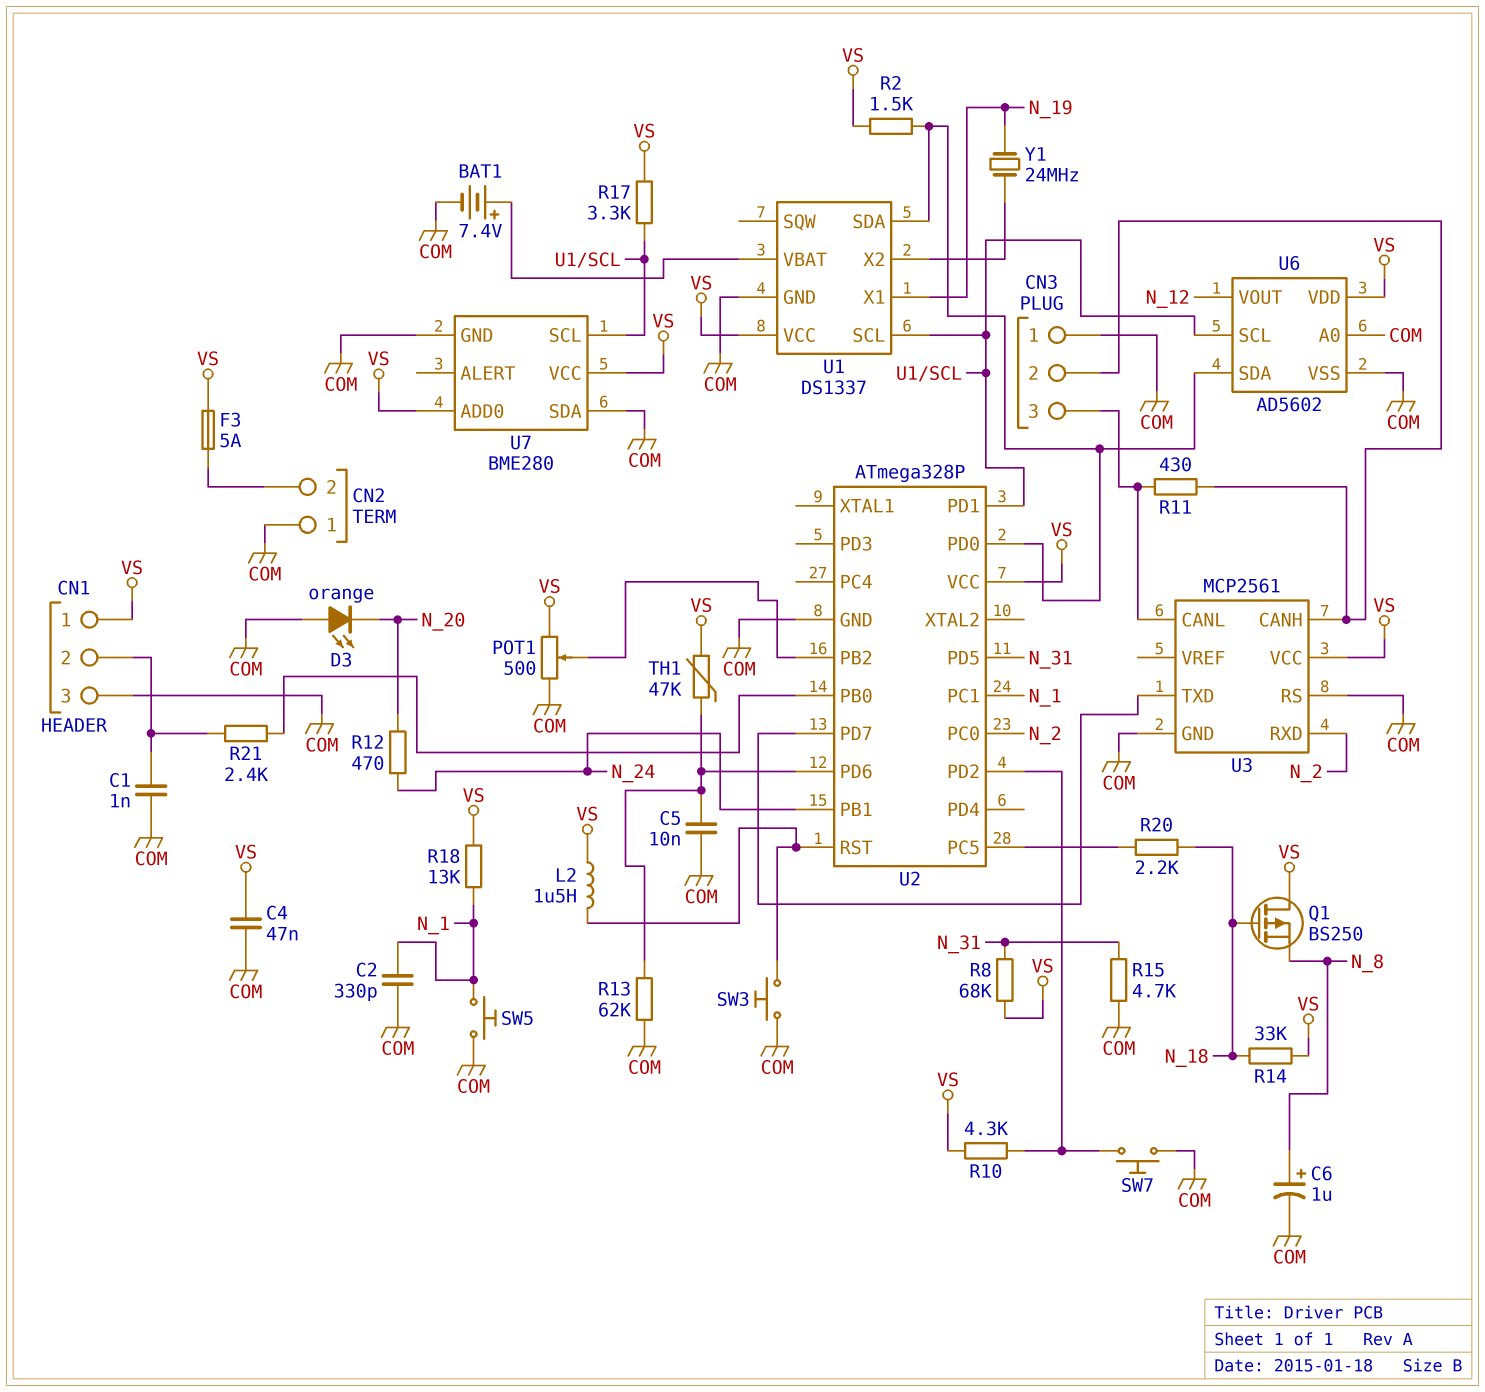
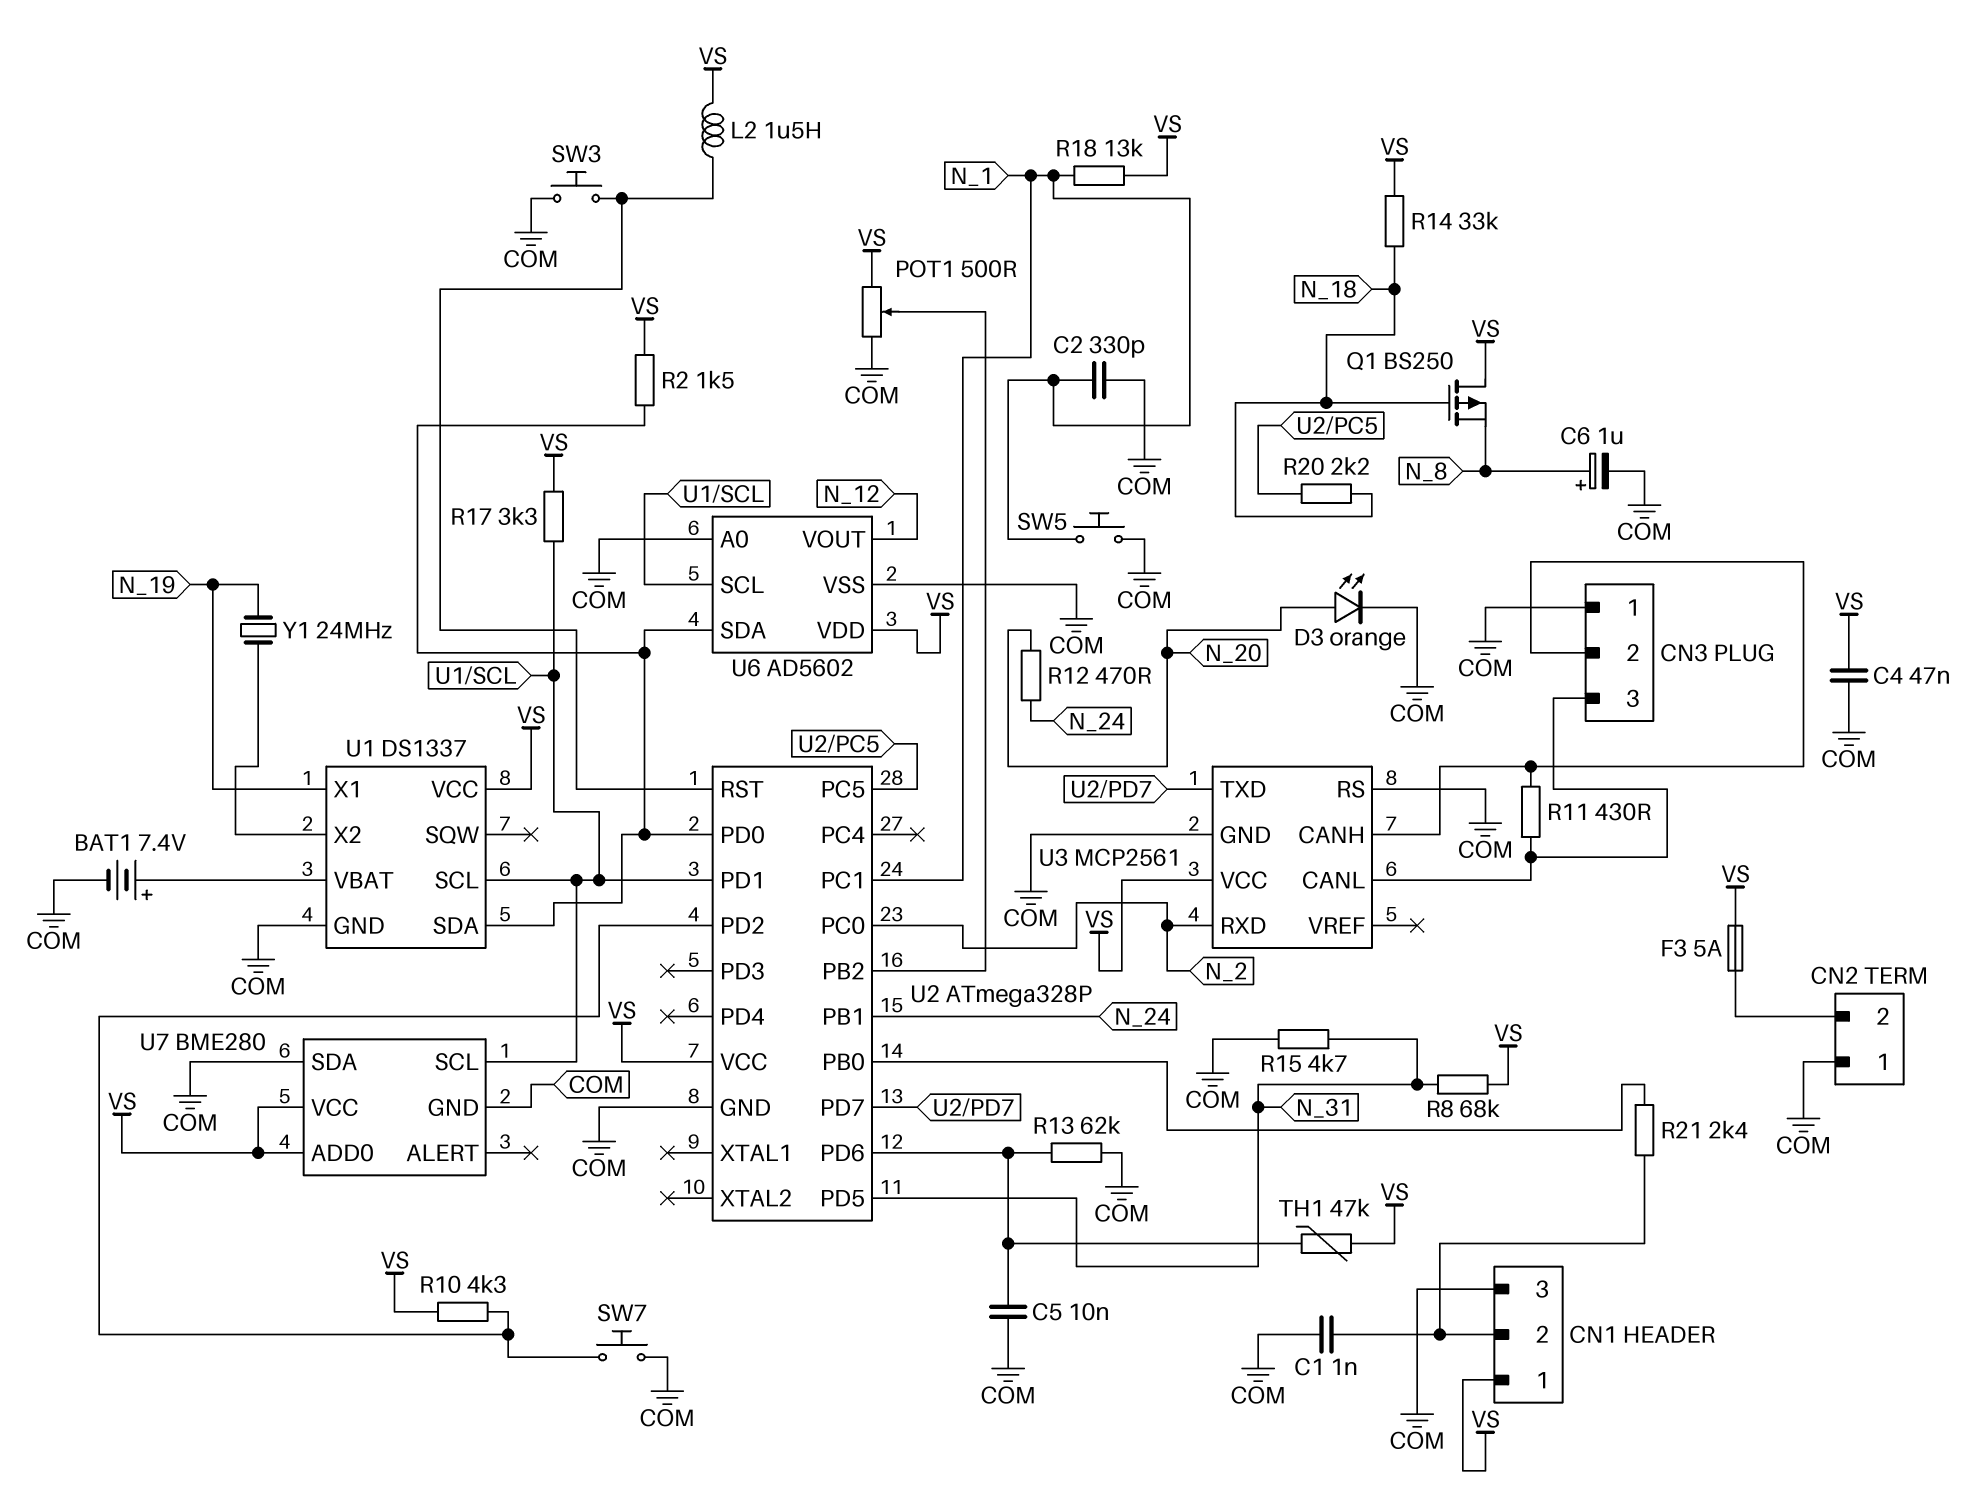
D3: LED orange (A COM, K N_20) -> LED orange (A N_20, K COM)

